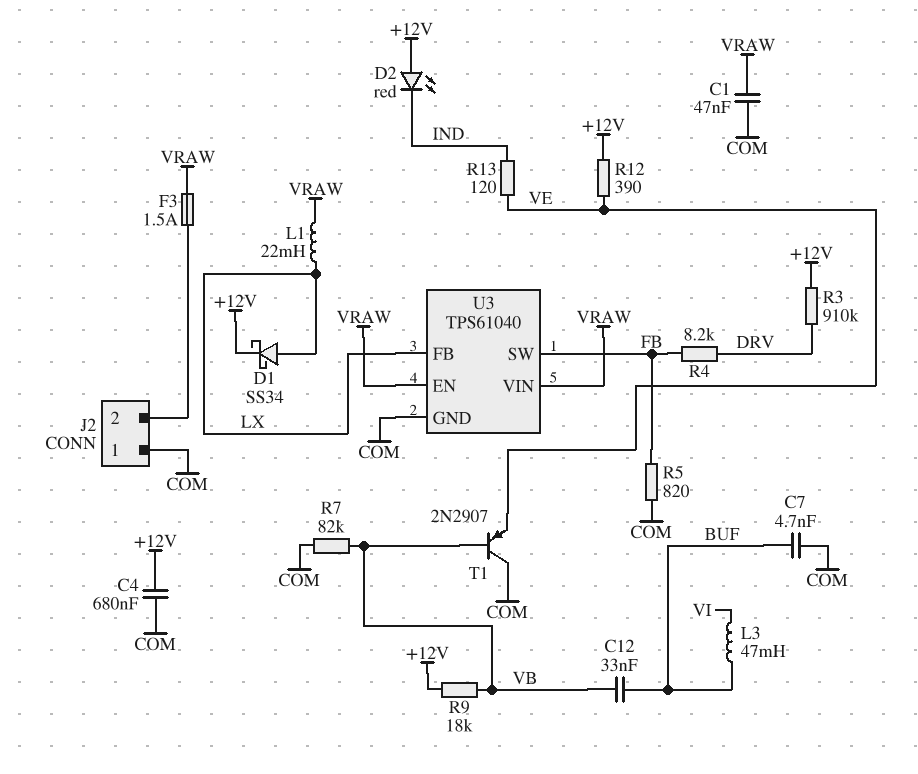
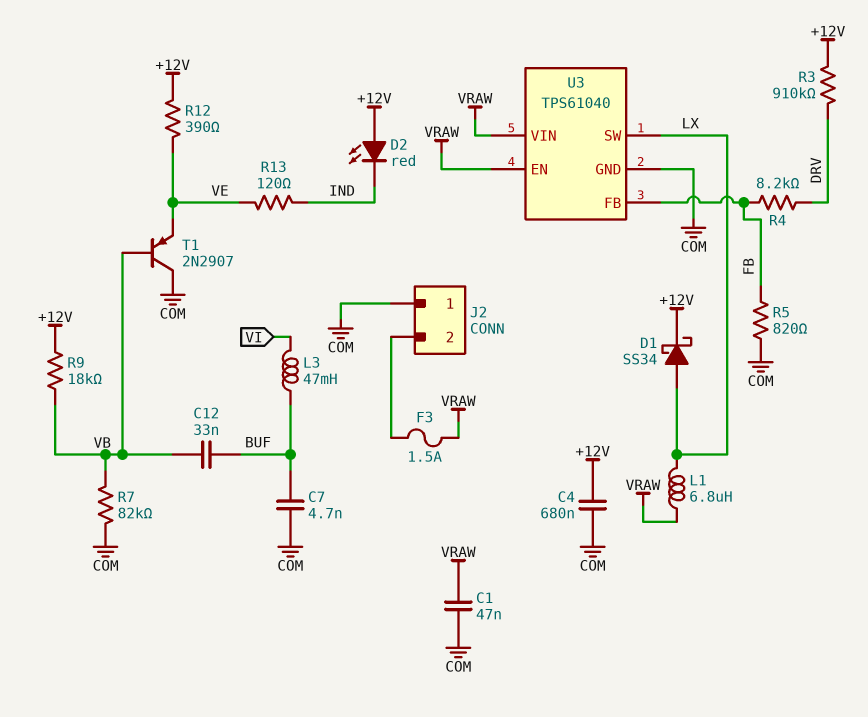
L1: 22mH (LX, VRAW) -> 6.8uH (LX, VRAW)
U3 pin FB: LX -> FB
U3 pin SW: FB -> LX

